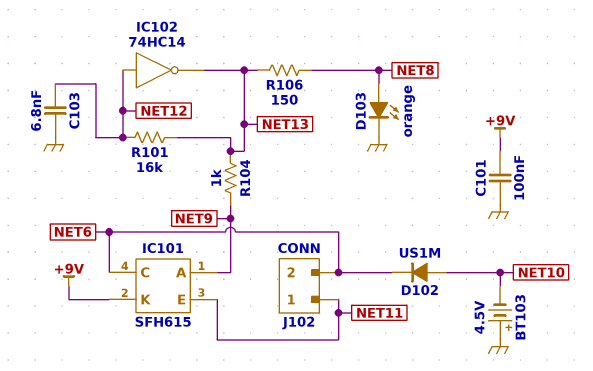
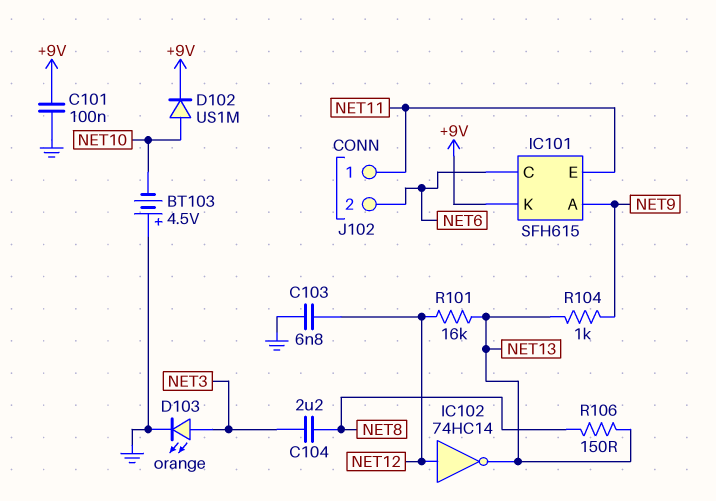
C104: none -> 2.2uF (NET3, NET8)
D102: diode US1M (A NET10, K NET6) -> diode US1M (A NET10, K +9V)
D103: LED orange (A NET8, K GND) -> LED orange (A NET3, K GND)

